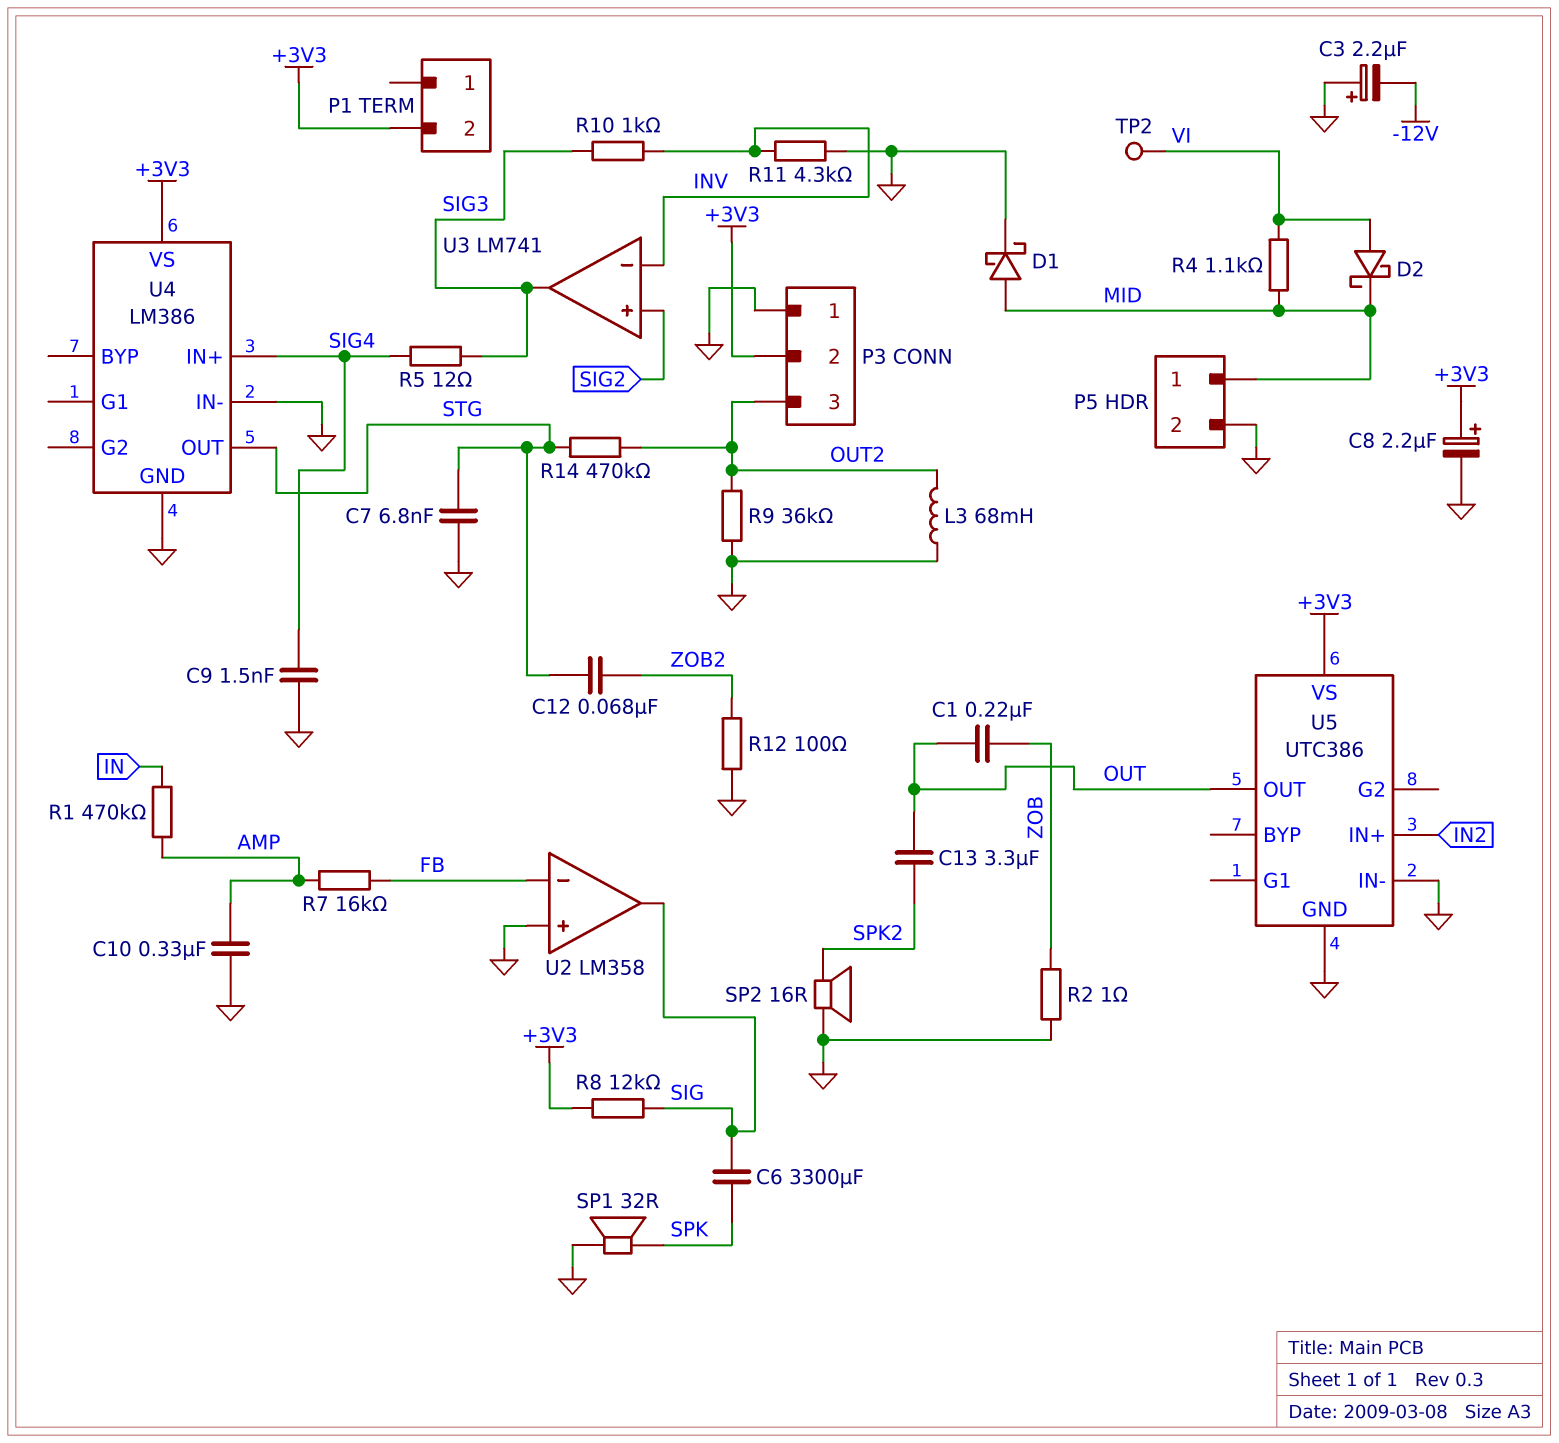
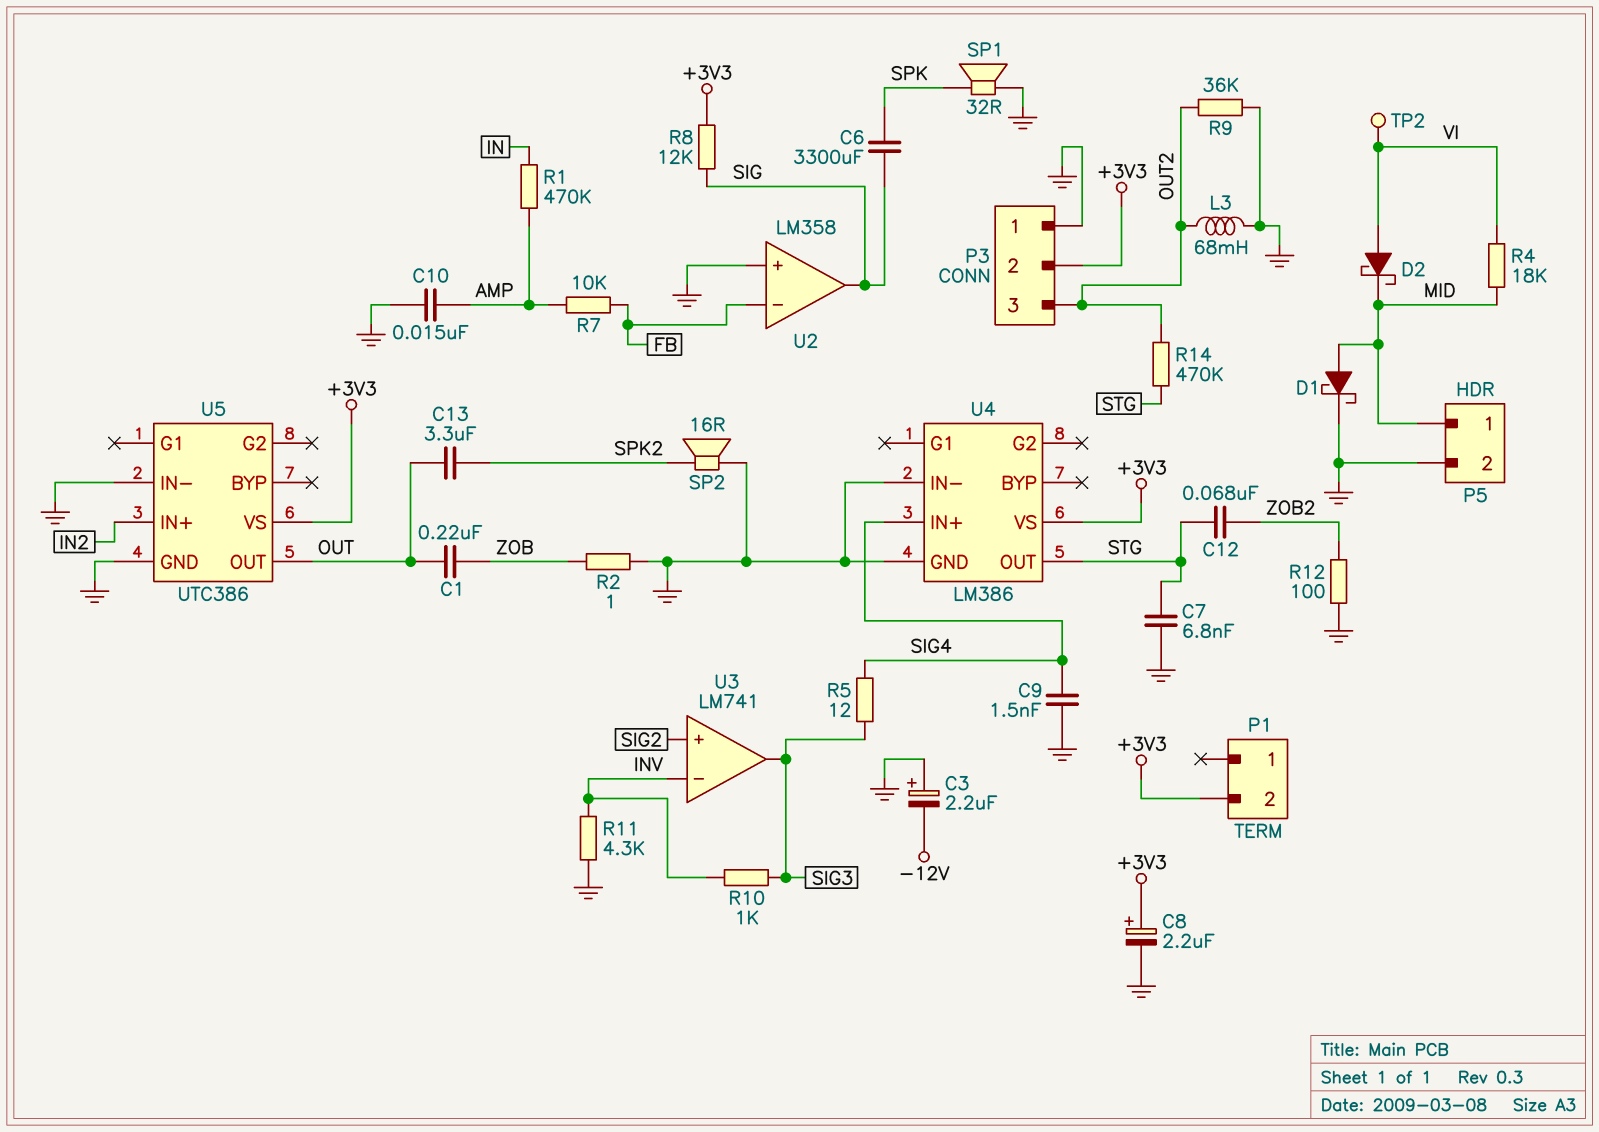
C10: 330nF (AMP, GND) -> 15nF (AMP, GND)
R4: 1.1k (MID, VI) -> 18k (MID, VI)
R7: 16k (AMP, FB) -> 10k (AMP, FB)

